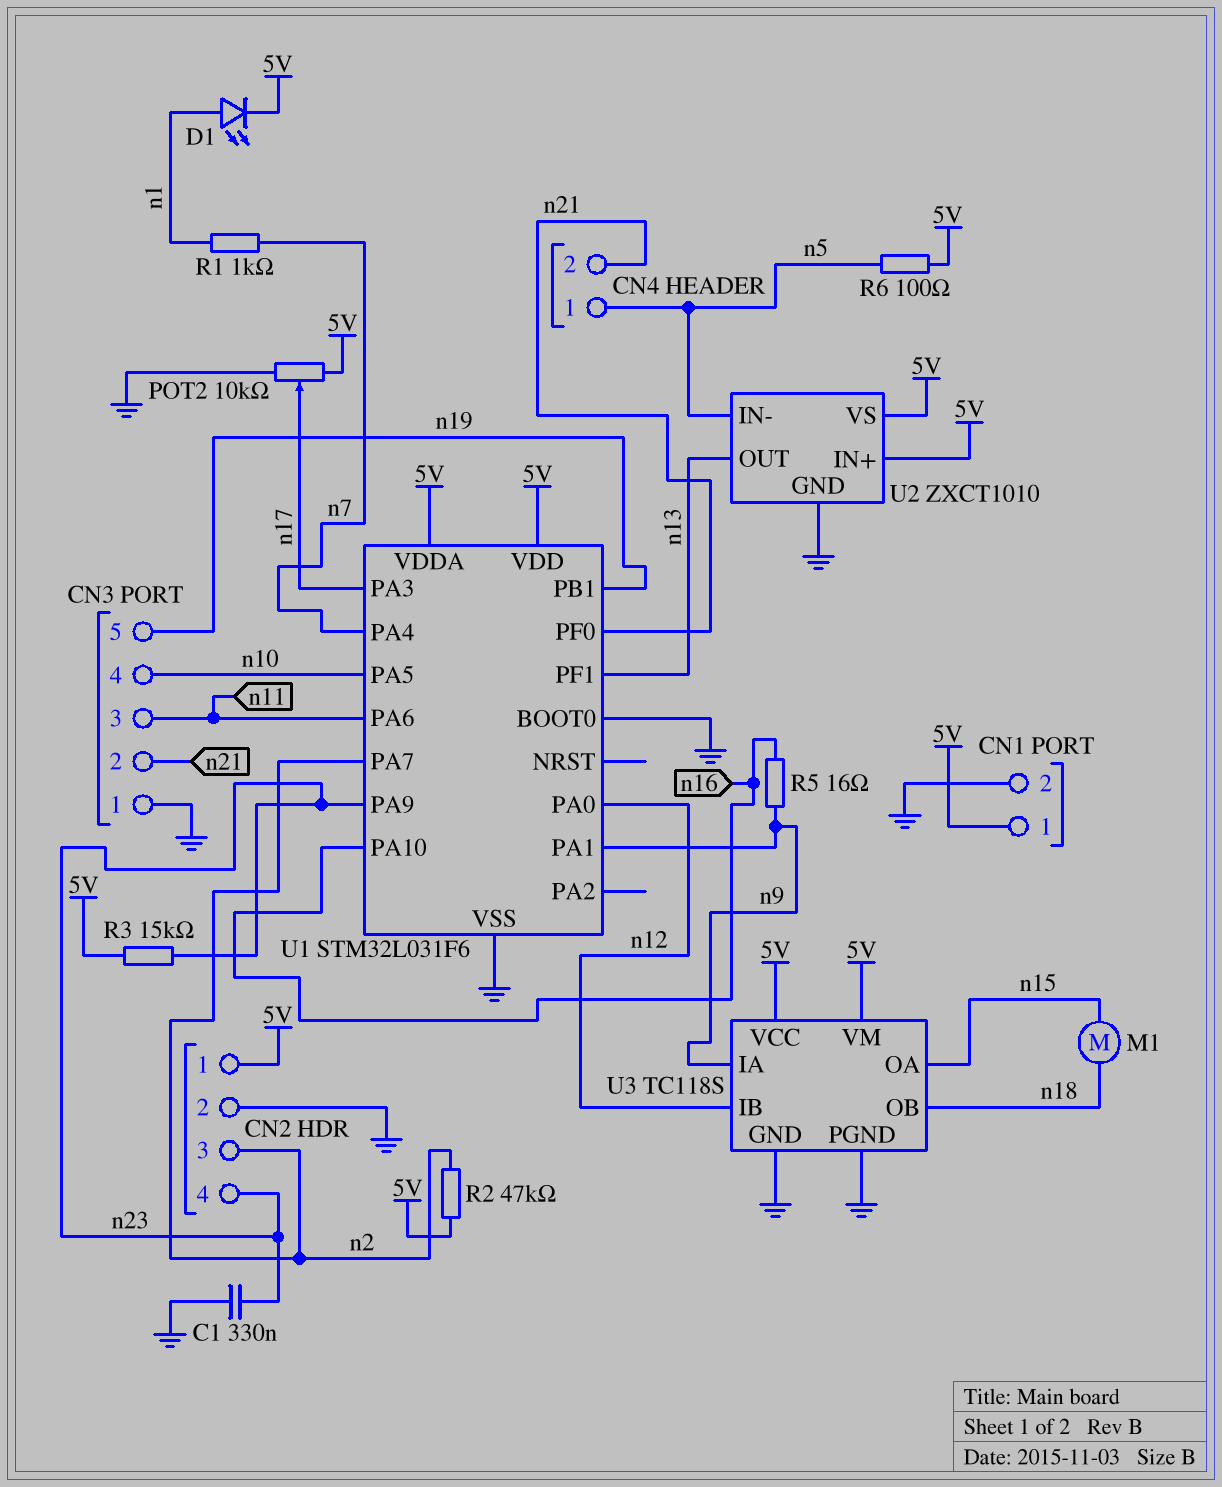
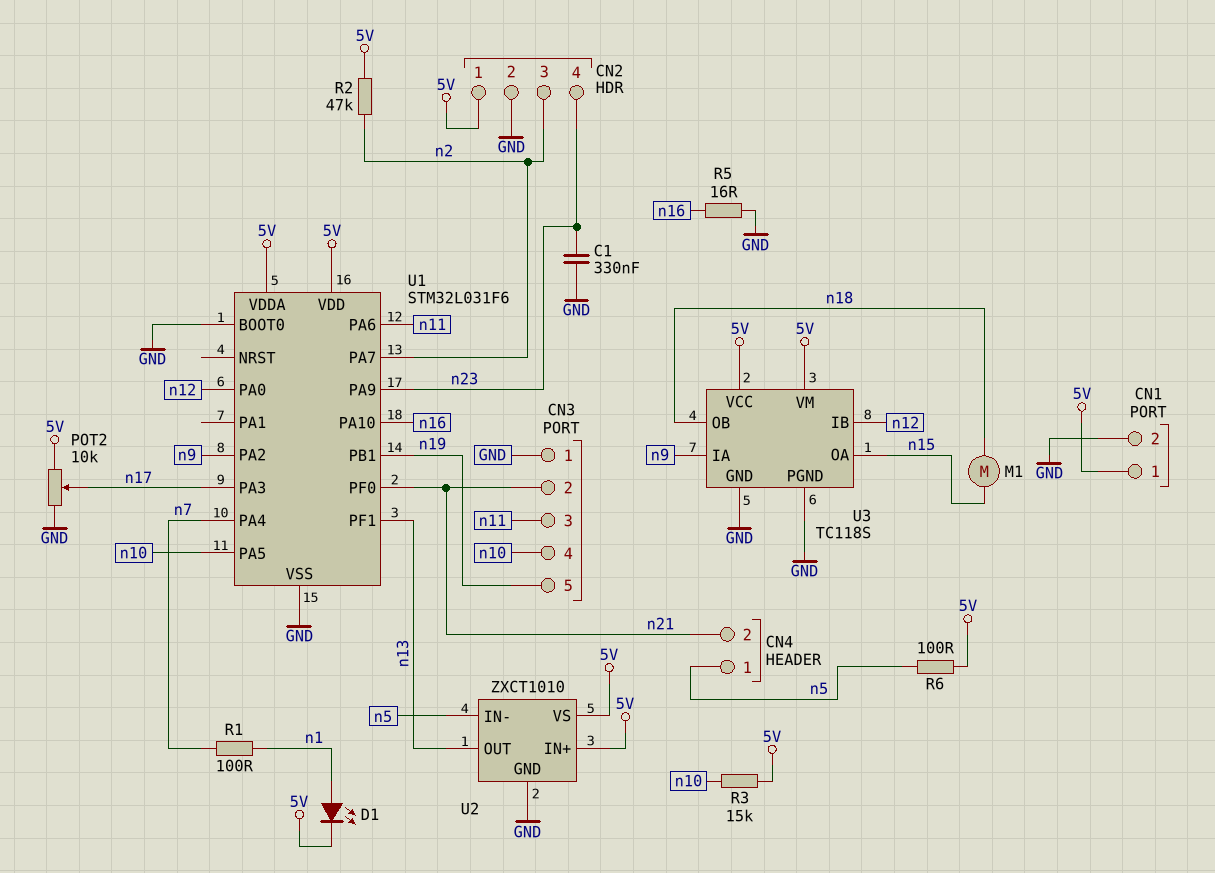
R1: 1k (n1, n7) -> 100 (n1, n7)
R3: 15k (5V, n23) -> 15k (5V, n10)
R5: 16 (n9, n16) -> 16 (GND, n16)
U1 pin PA1: n9 -> none
U1 pin PA2: none -> n9

